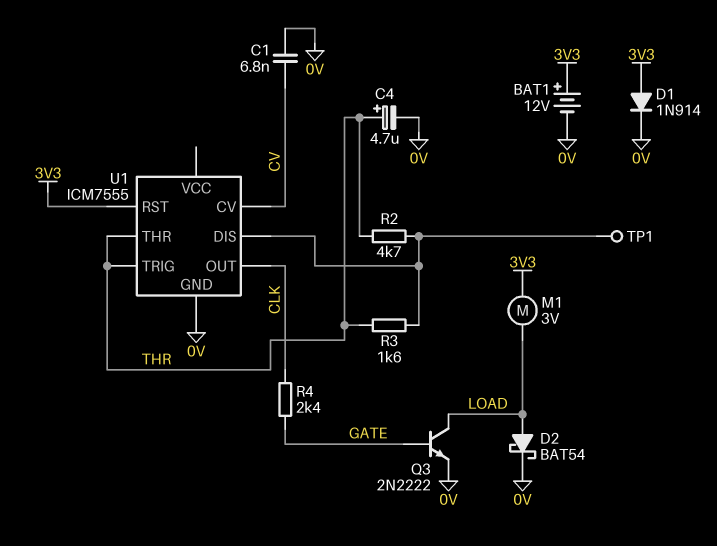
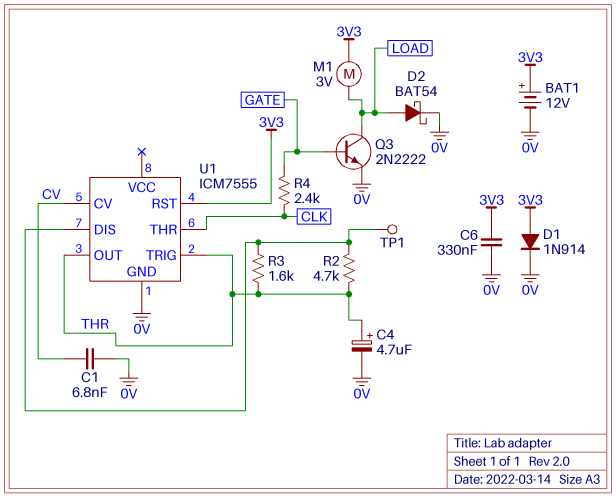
C6: none -> 330nF (0V, 3V3)
U1 pin OUT: CLK -> THR
U1 pin THR: THR -> CLK

